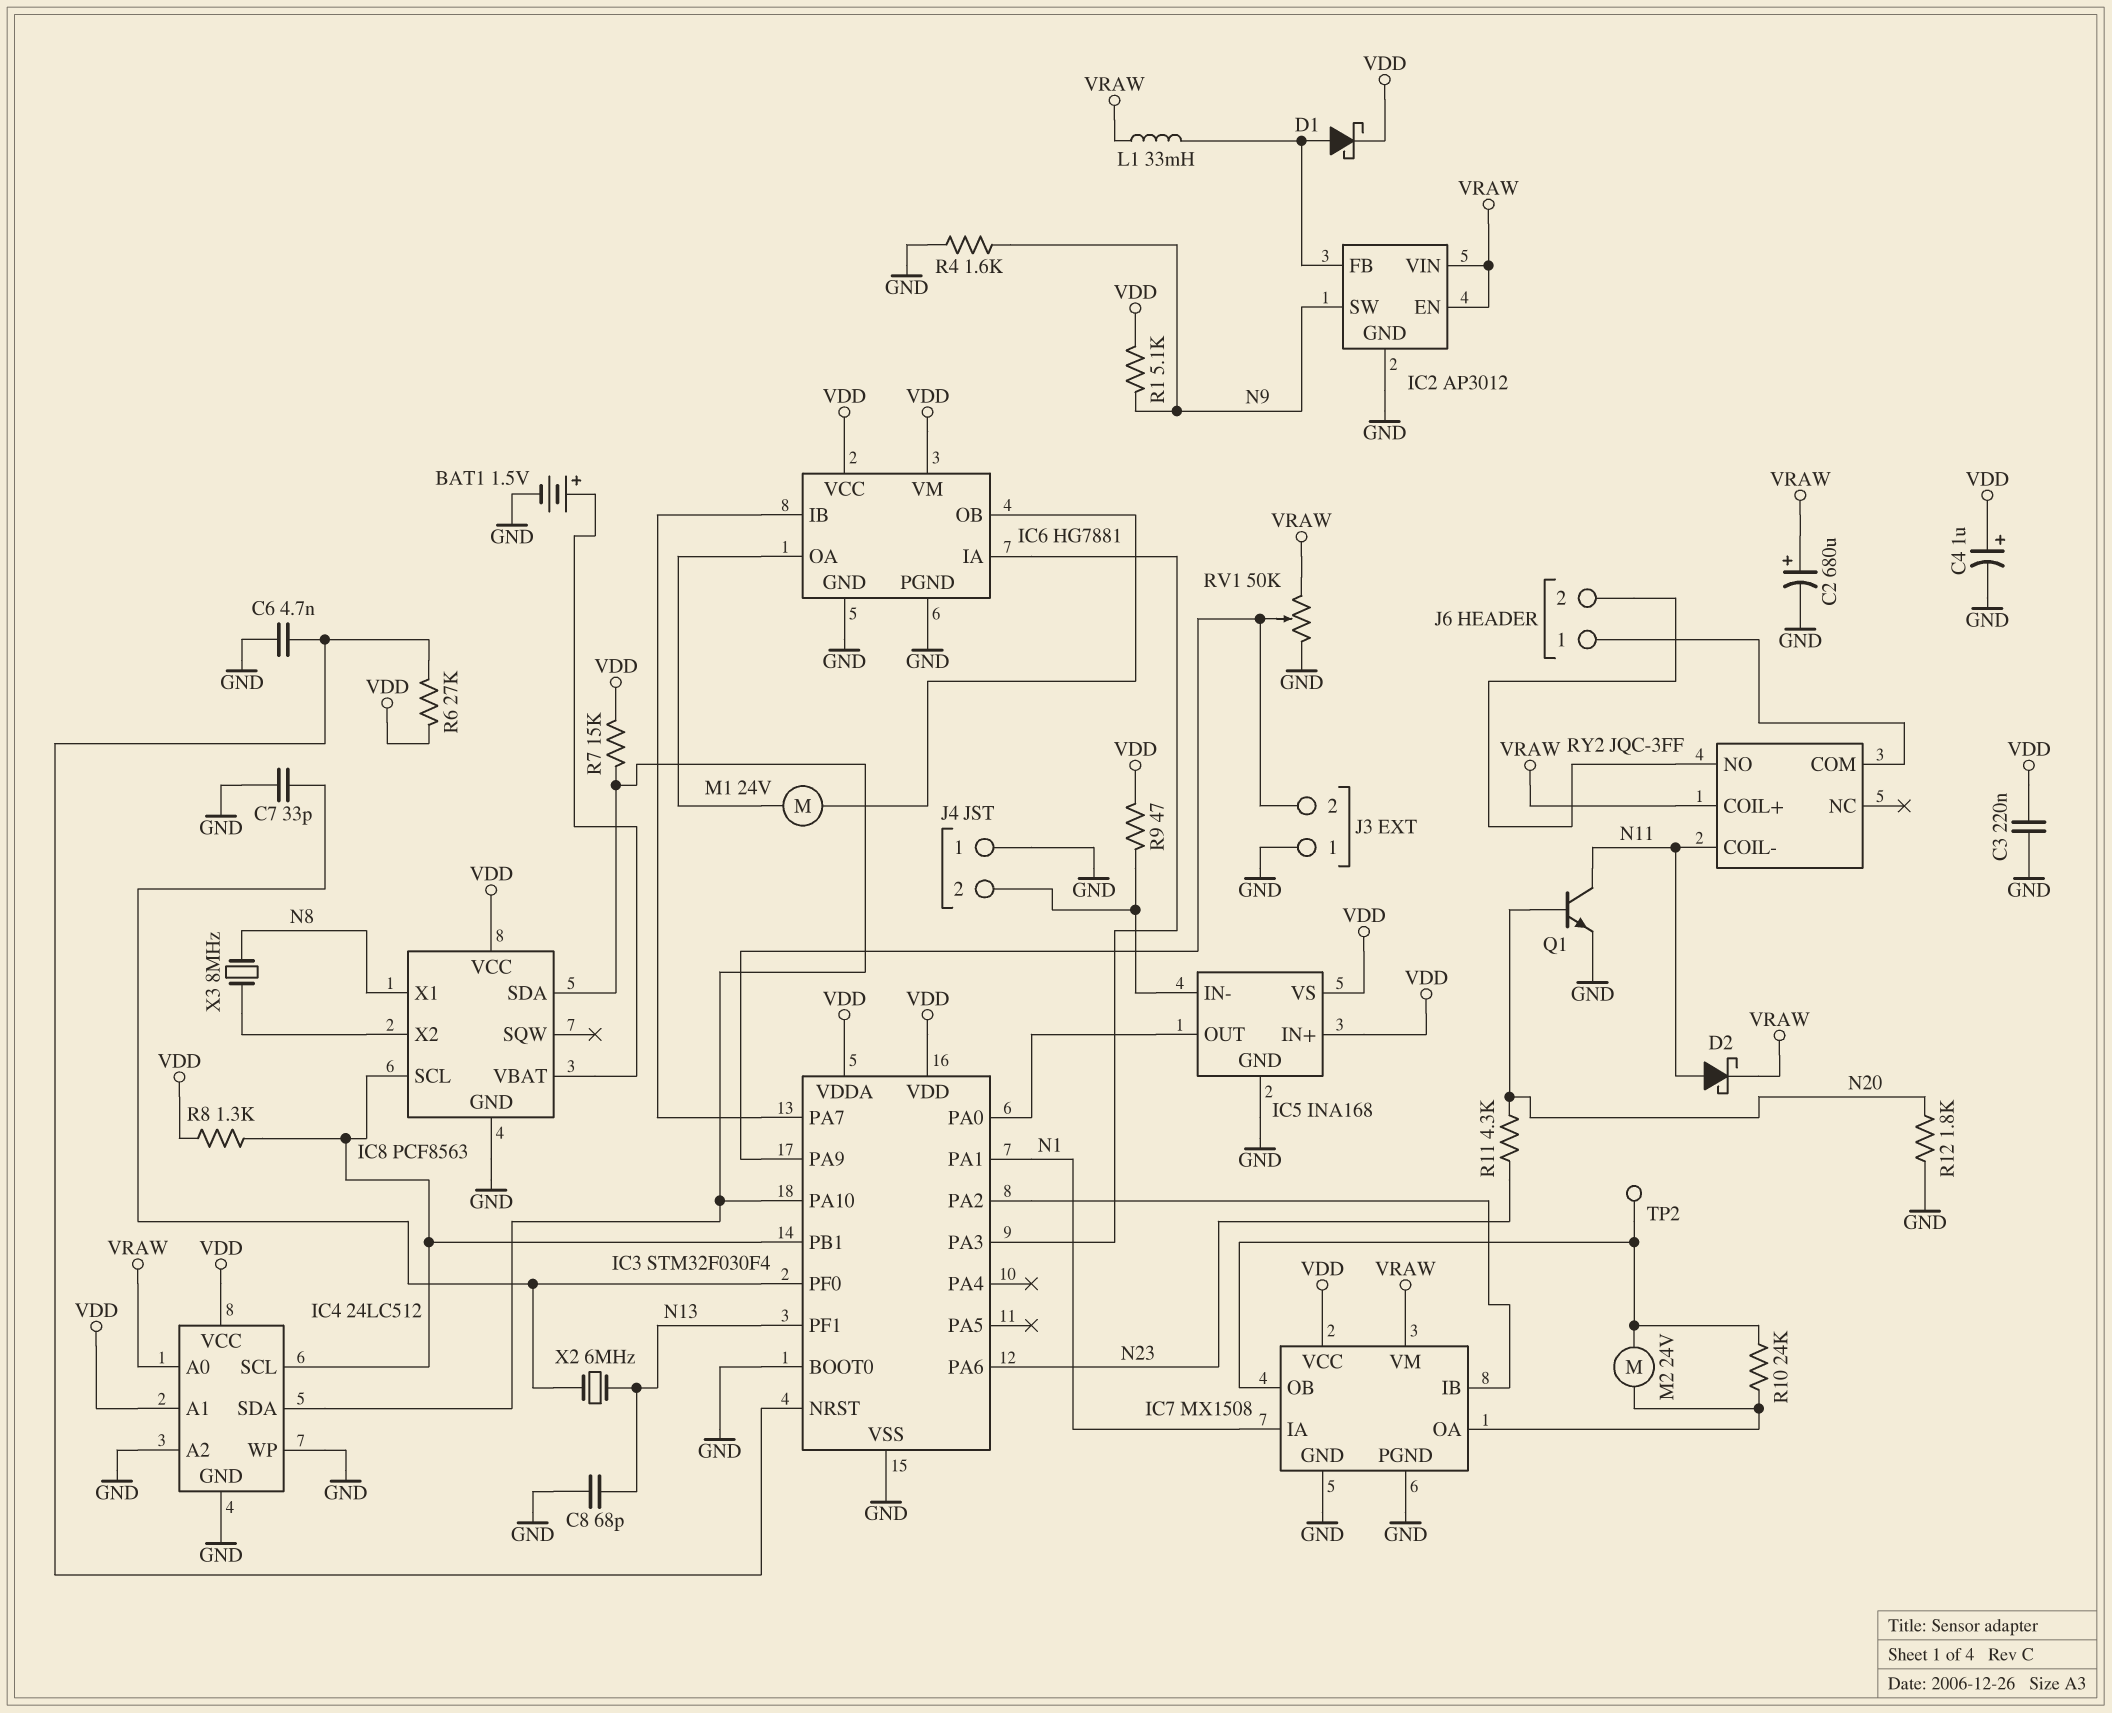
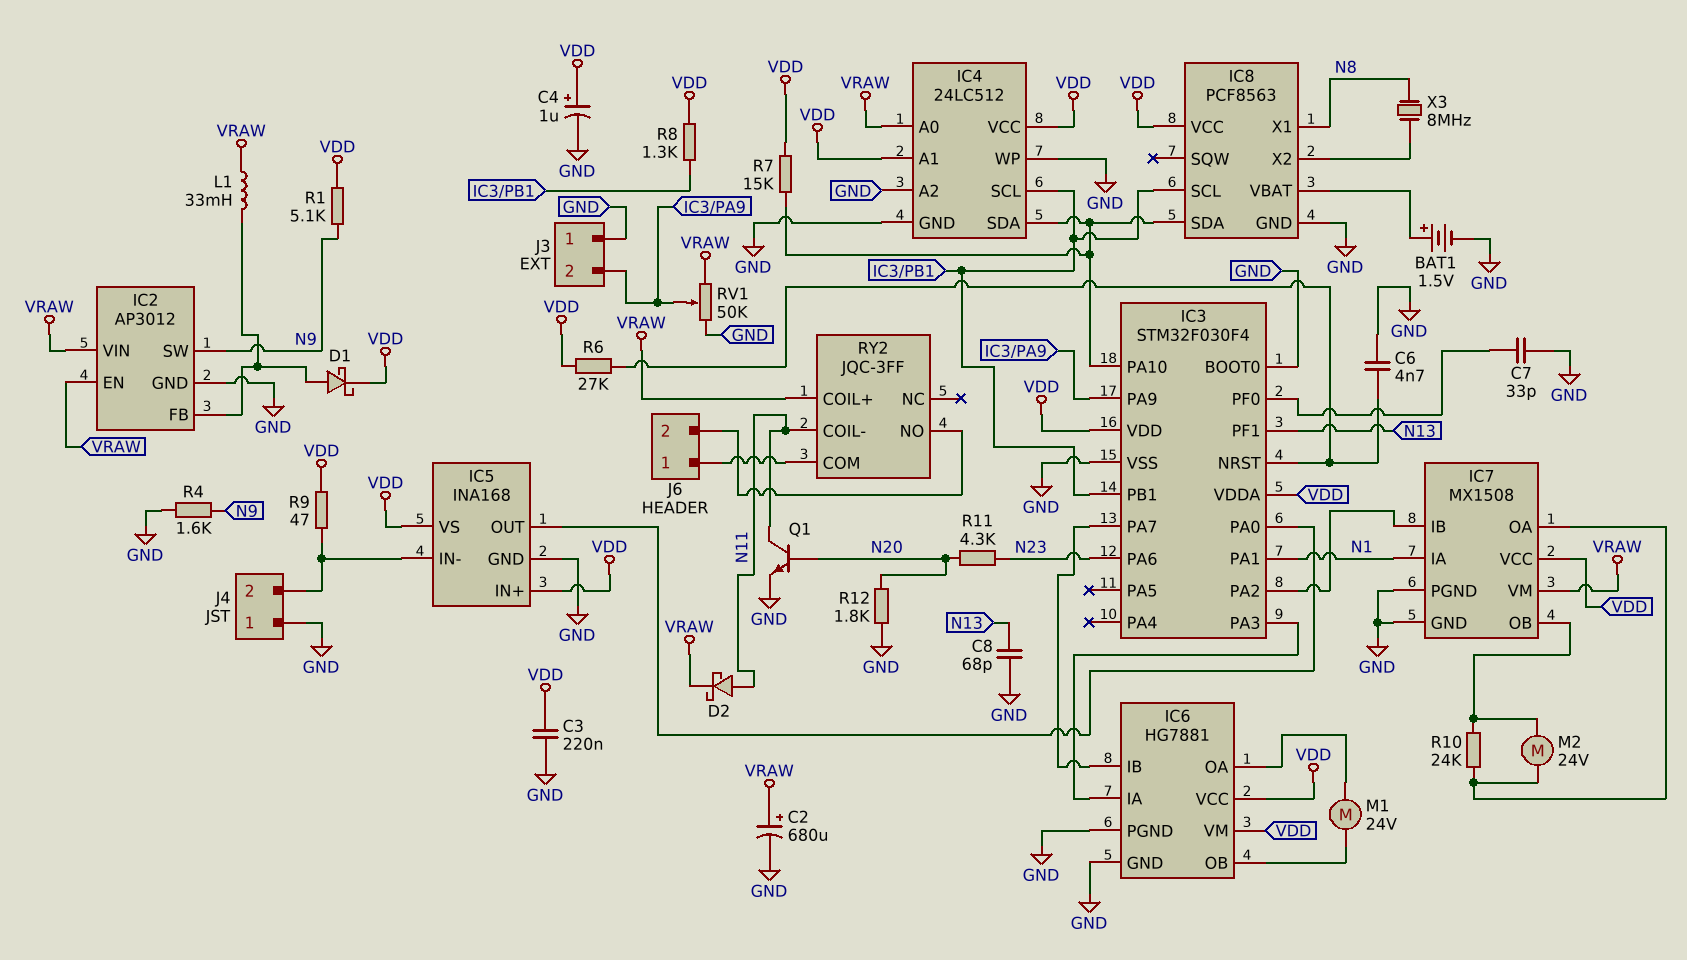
TP2: test point (IC7/OB) -> none
X2: 6MHz (IC3/PF0, N13) -> none

